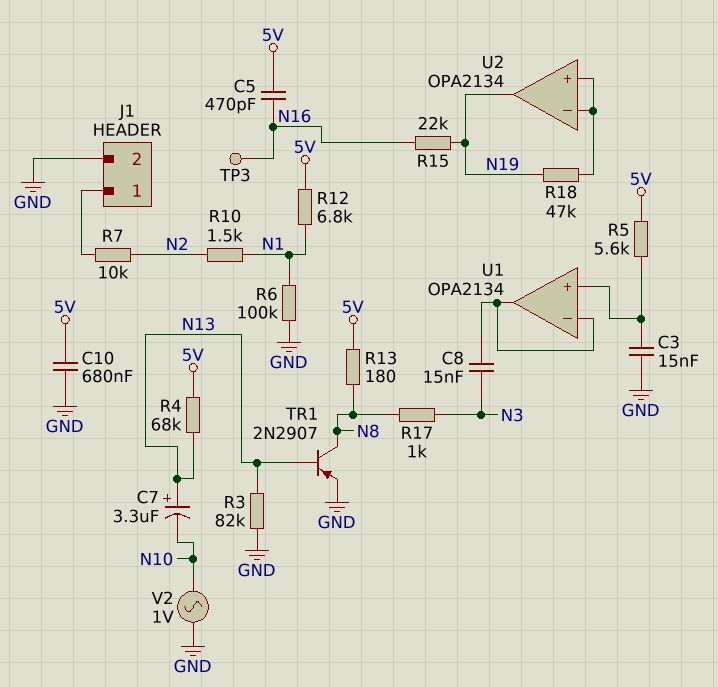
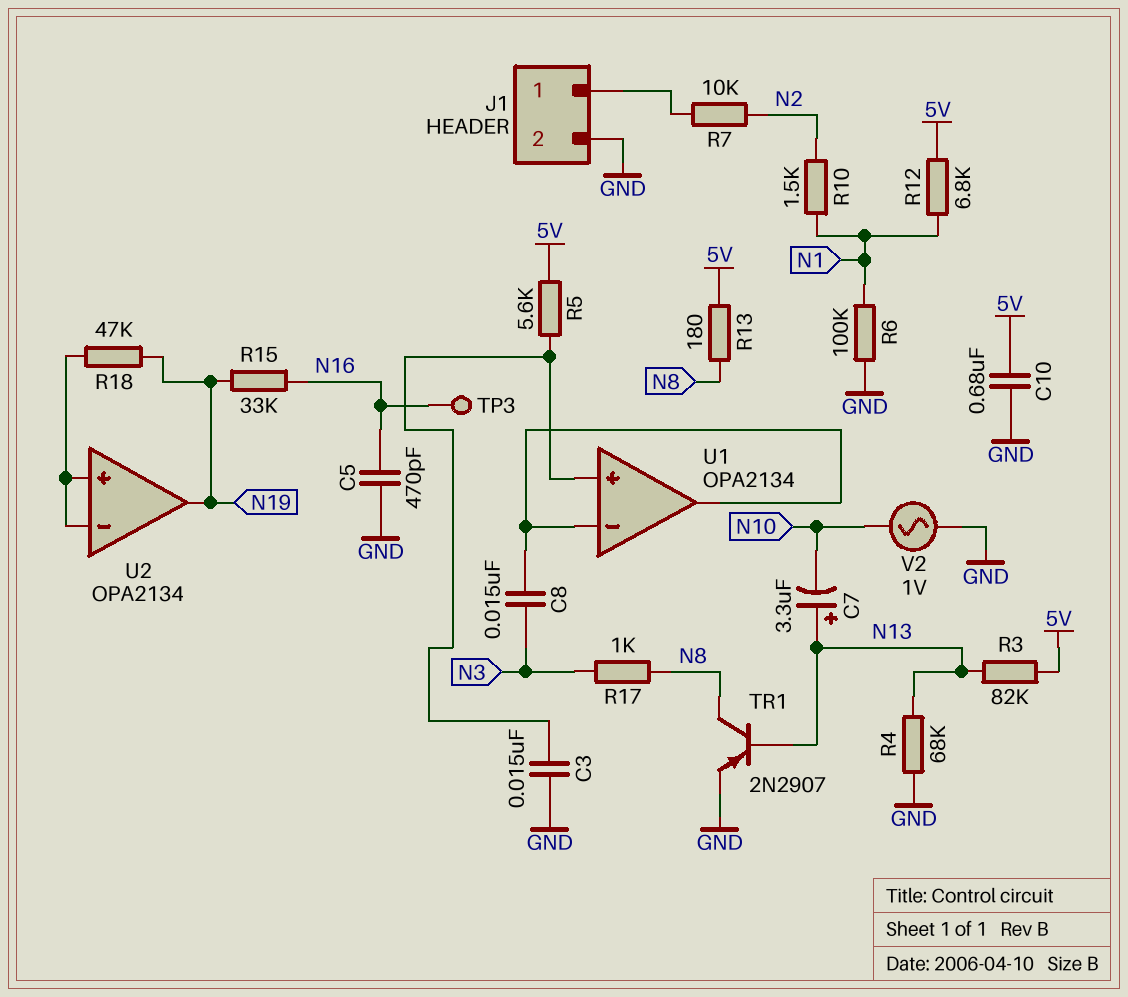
C5: 470pF (5V, N16) -> 470pF (GND, N16)
R3: 82k (GND, N13) -> 82k (5V, N13)
R4: 68k (5V, N13) -> 68k (GND, N13)
R15: 22k (N16, N19) -> 33k (N16, N19)

